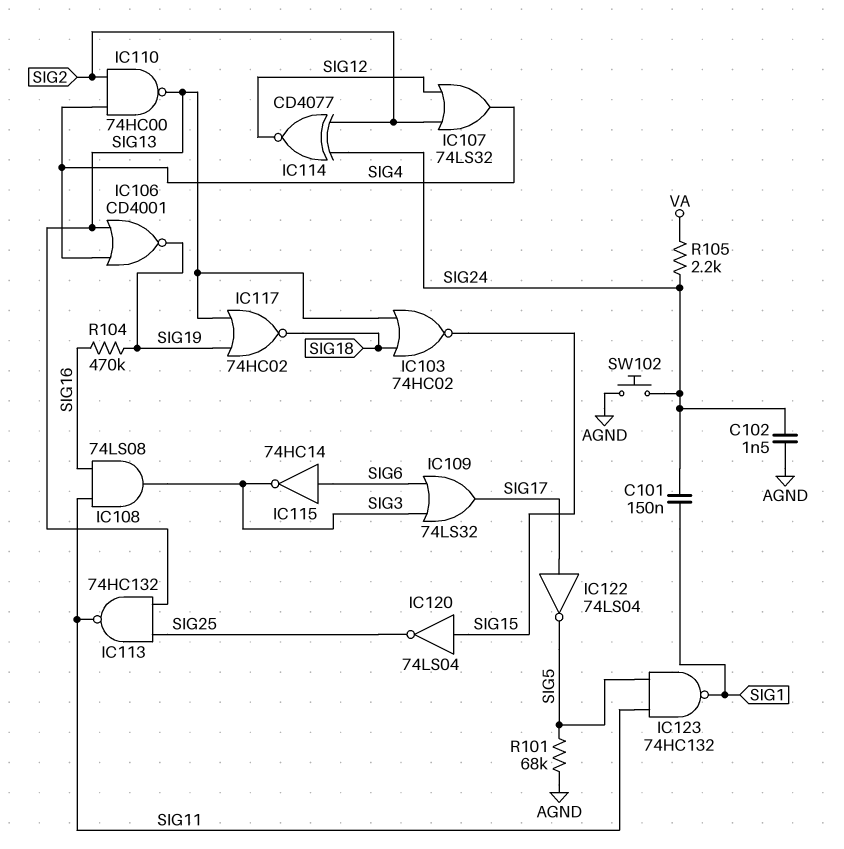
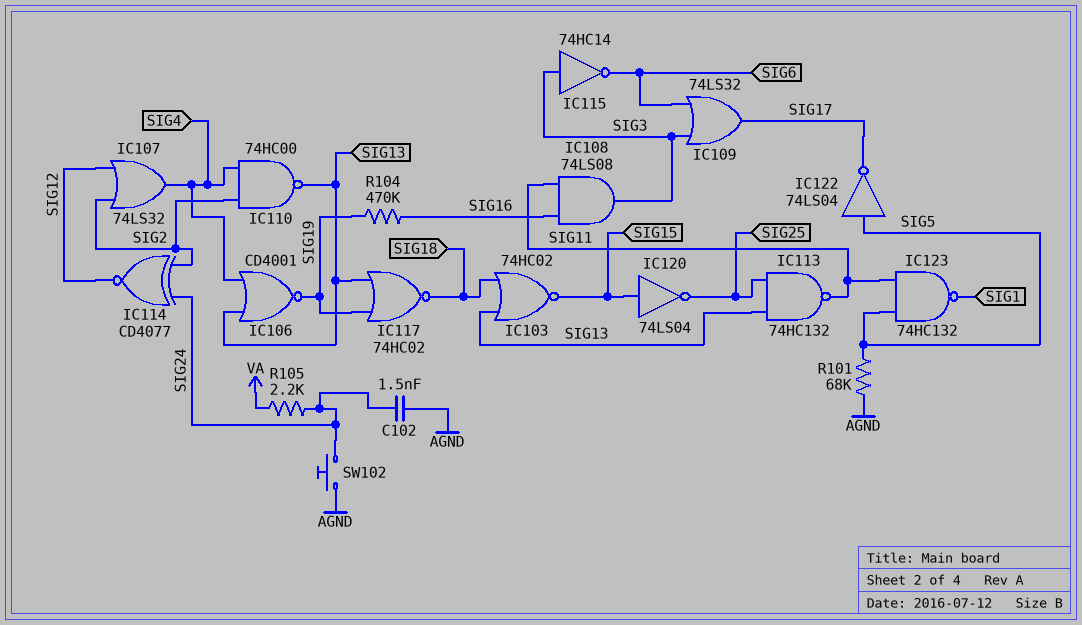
C101: 150nF (SIG1, SIG24) -> none
IC115: NOT 74HC14 (in SIG6, out SIG3) -> NOT 74HC14 (in SIG3, out SIG6)
IC122: NOT 74LS04 (in SIG17, out SIG5) -> NOT 74LS04 (in SIG5, out SIG17)

